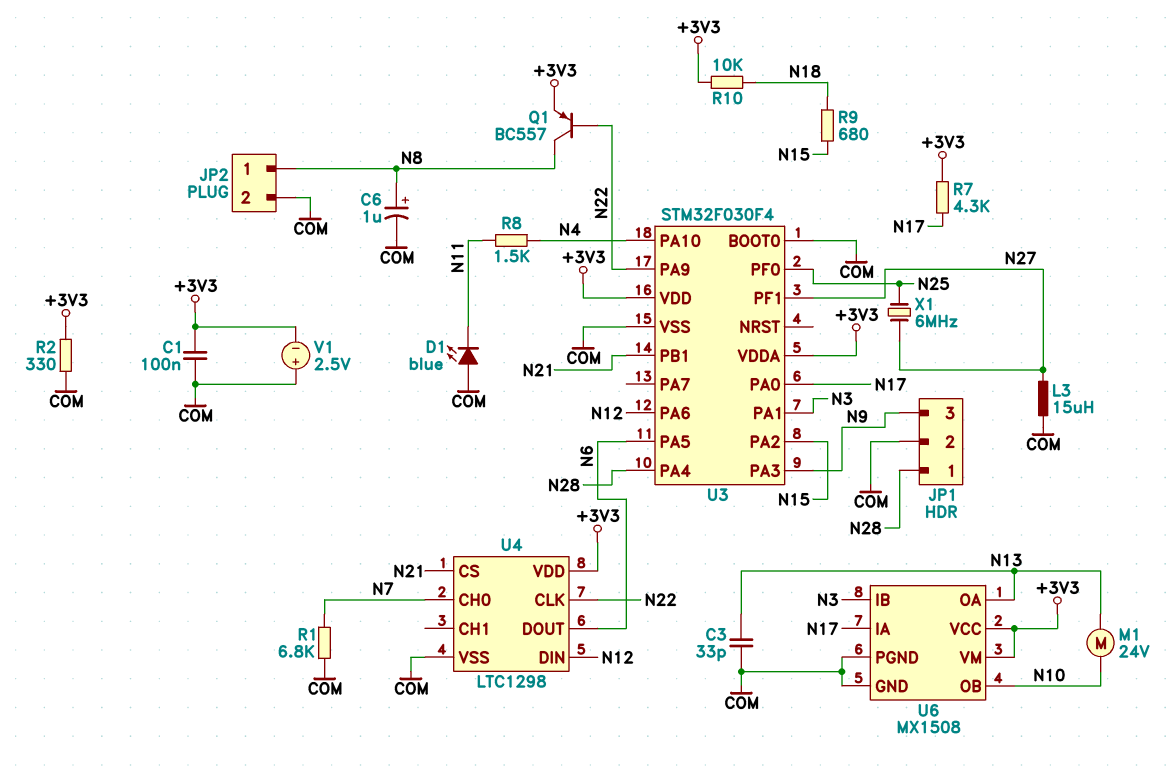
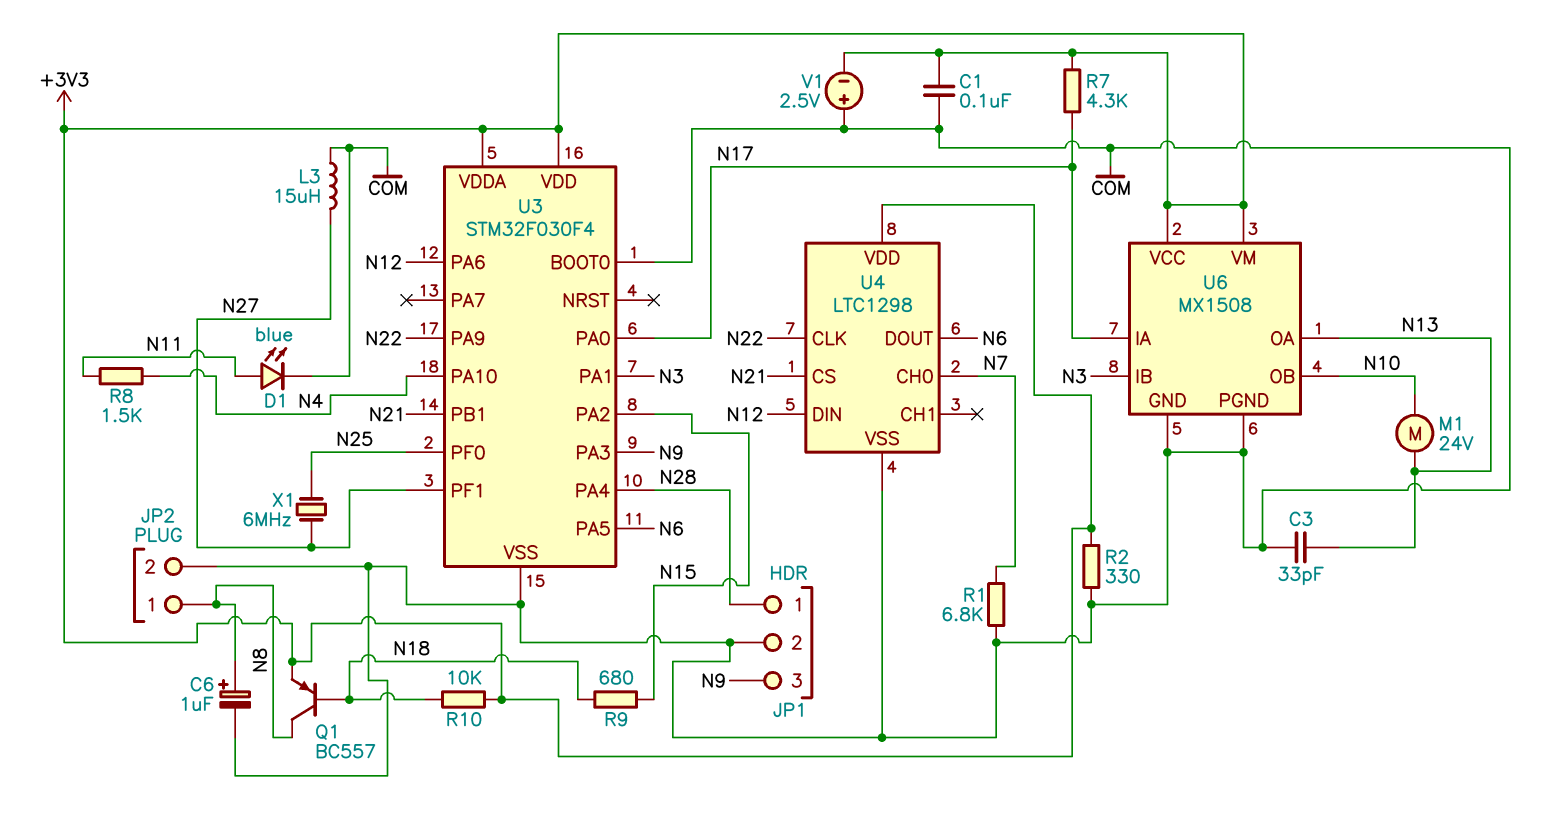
D1: LED blue (A COM, K N11) -> LED blue (A N11, K COM)
Q1: PNP BC557 (B N22, C N8, E +3V3) -> PNP BC557 (B N18, C N8, E +3V3)

